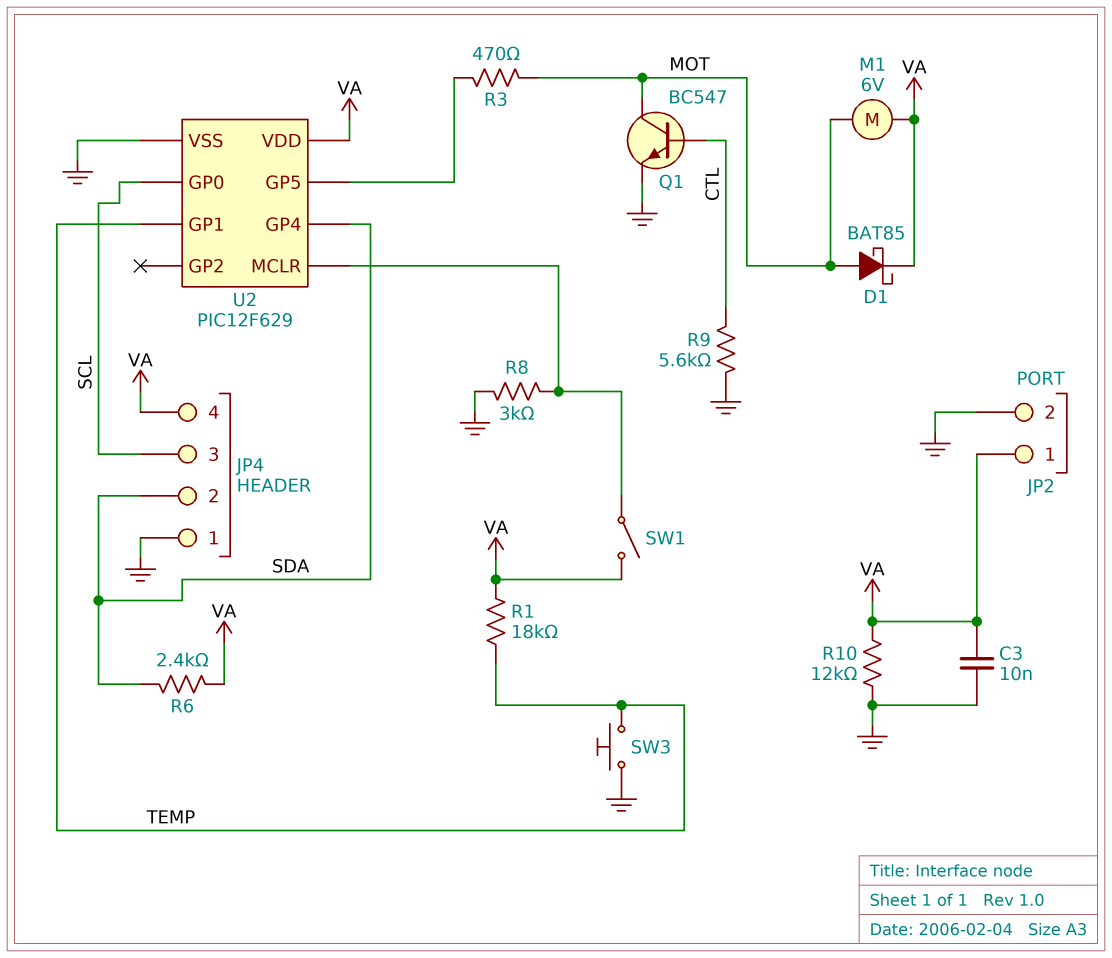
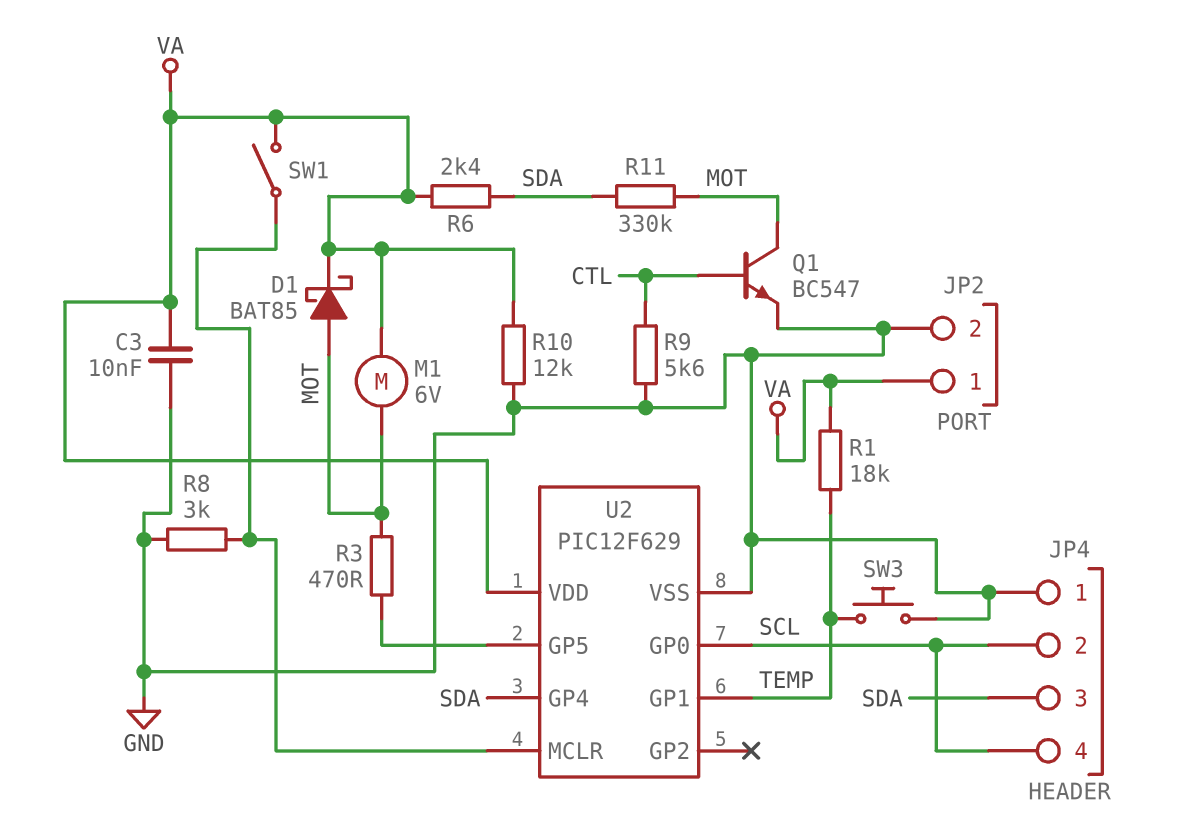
JP4 pin 2: SDA -> SCL
JP4 pin 3: SCL -> SDA
JP4 pin 4: VA -> SCL
R11: none -> 330k (MOT, SDA)

